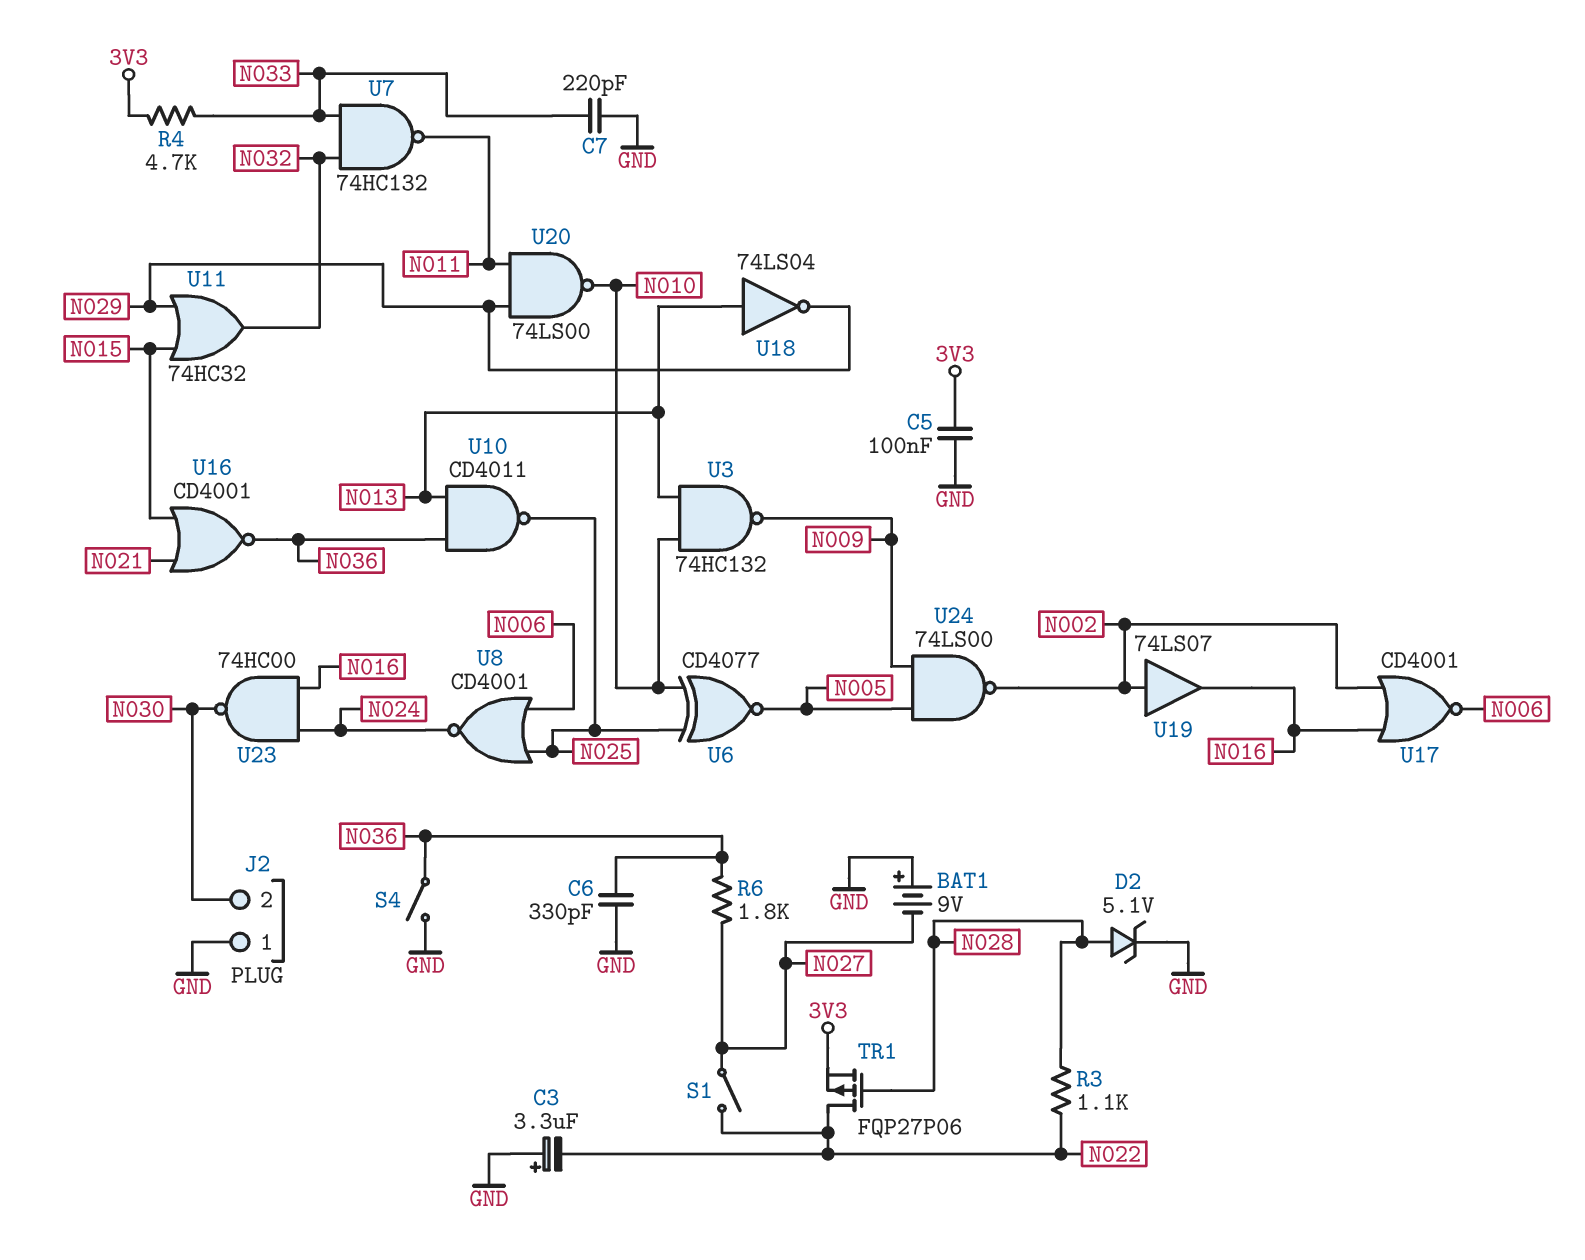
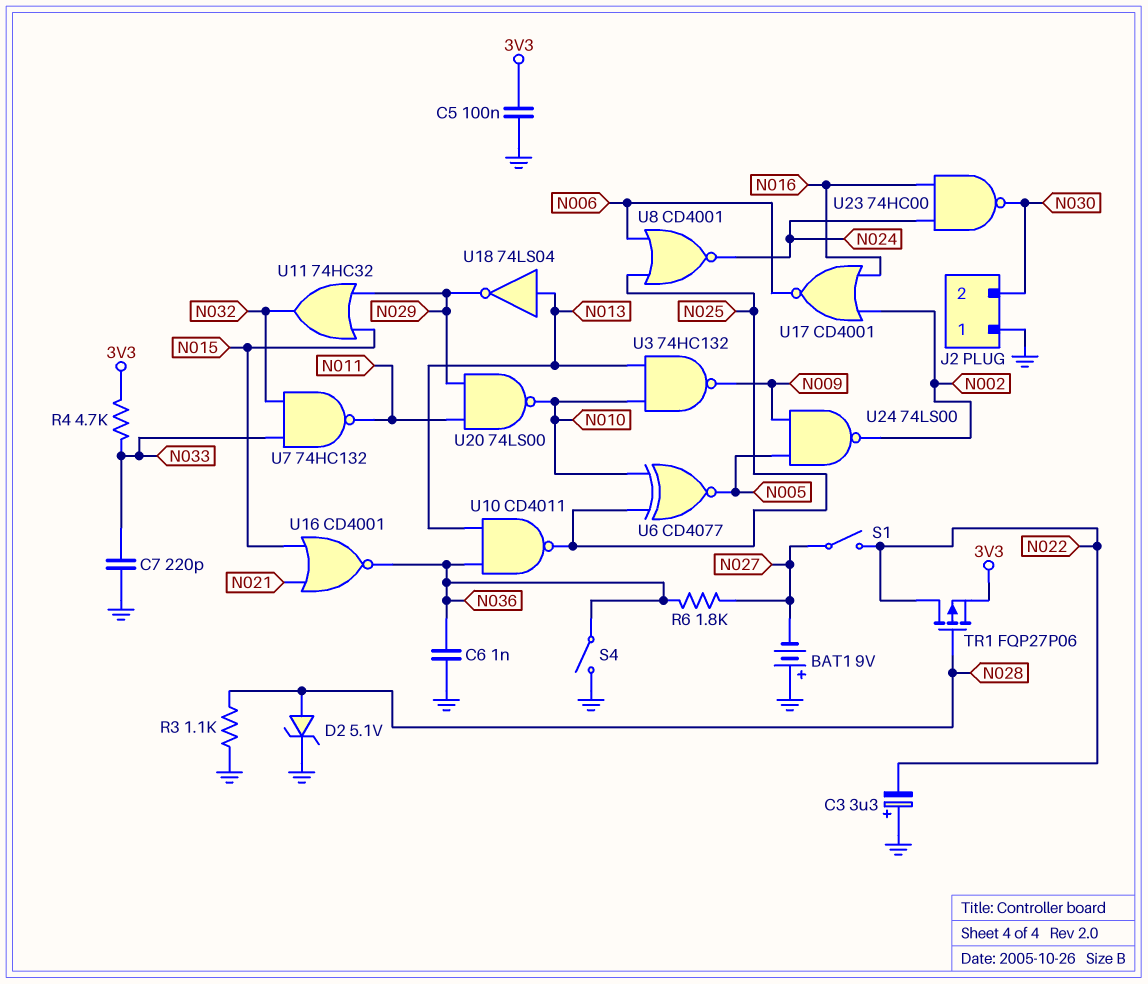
C6: 330pF (GND, N036) -> 1nF (GND, N036)
R3: 1.1k (N022, N028) -> 1.1k (GND, N028)
U19: buffer 74LS07 (in N002, out N016) -> none

